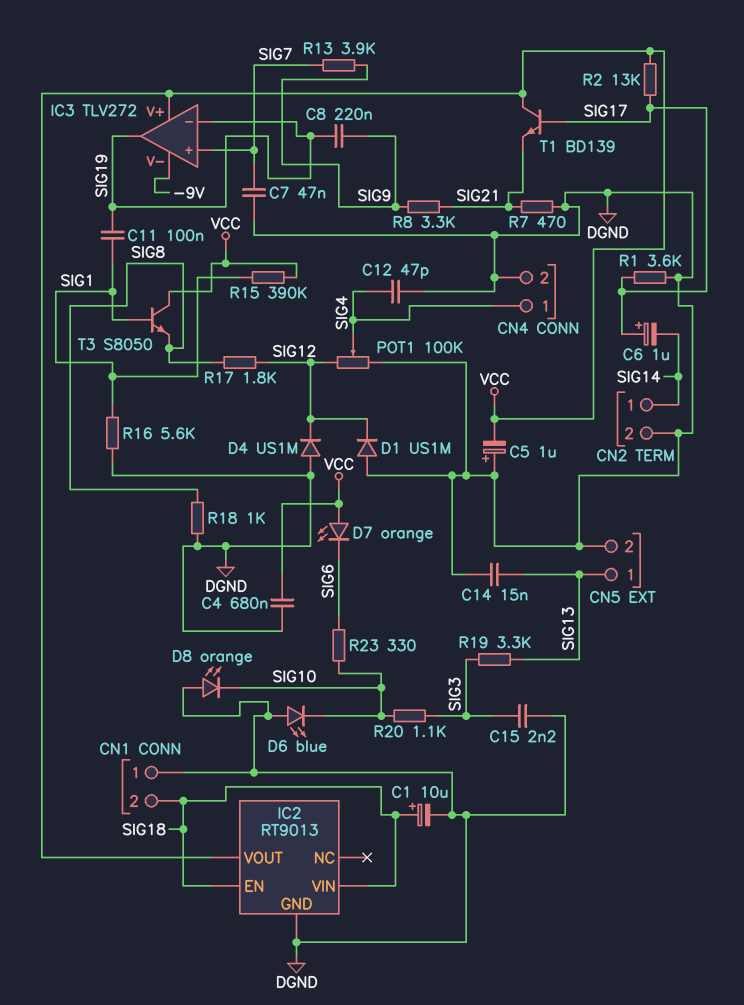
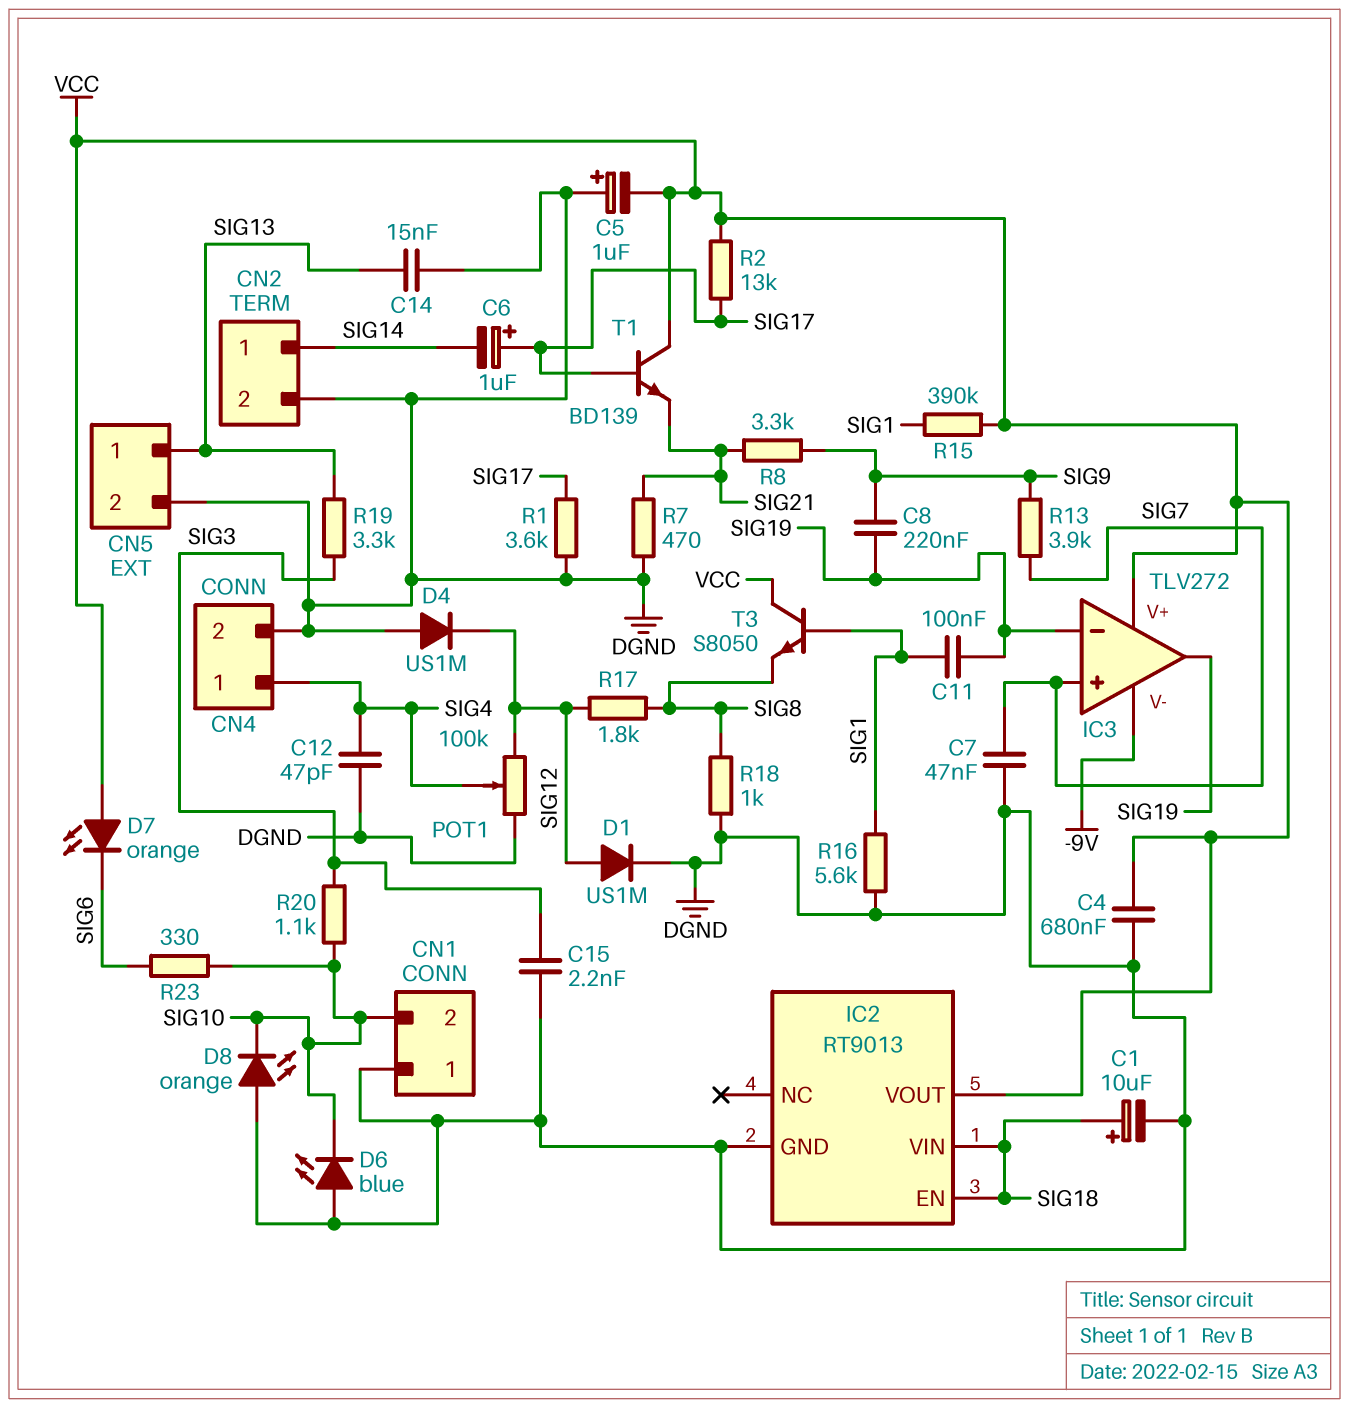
CN1 pin 2: SIG18 -> SIG10
D1: diode US1M (A DGND, K SIG12) -> diode US1M (A SIG12, K DGND)

